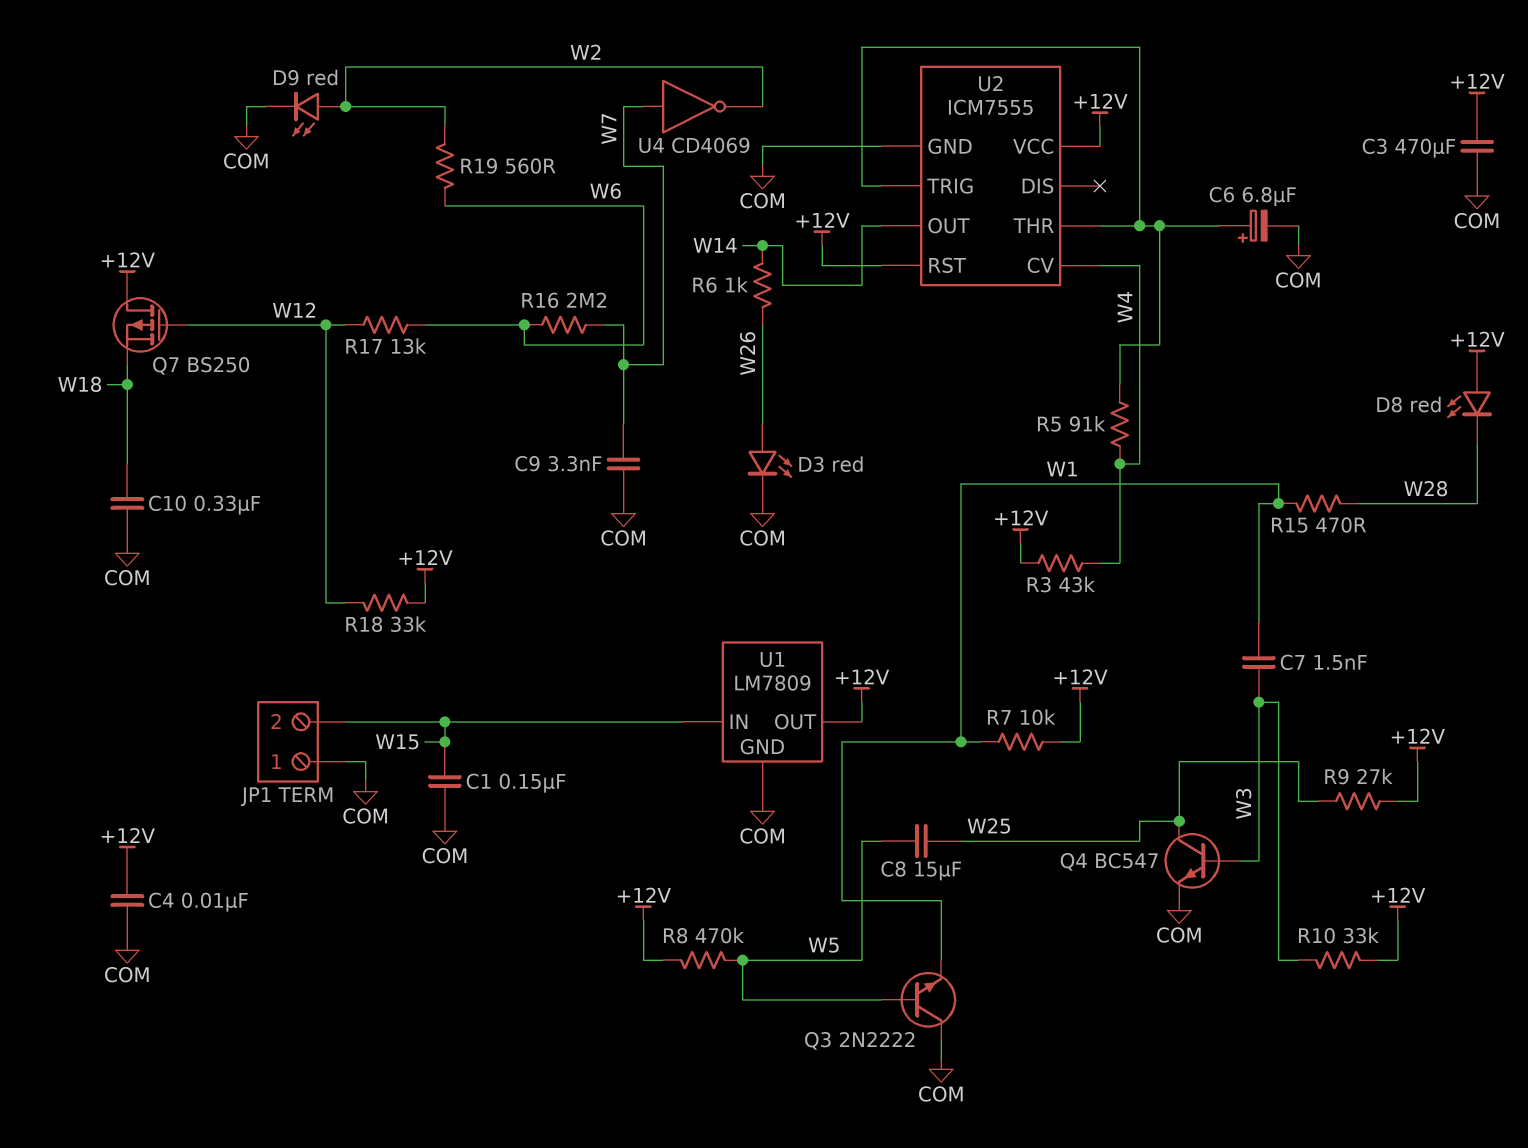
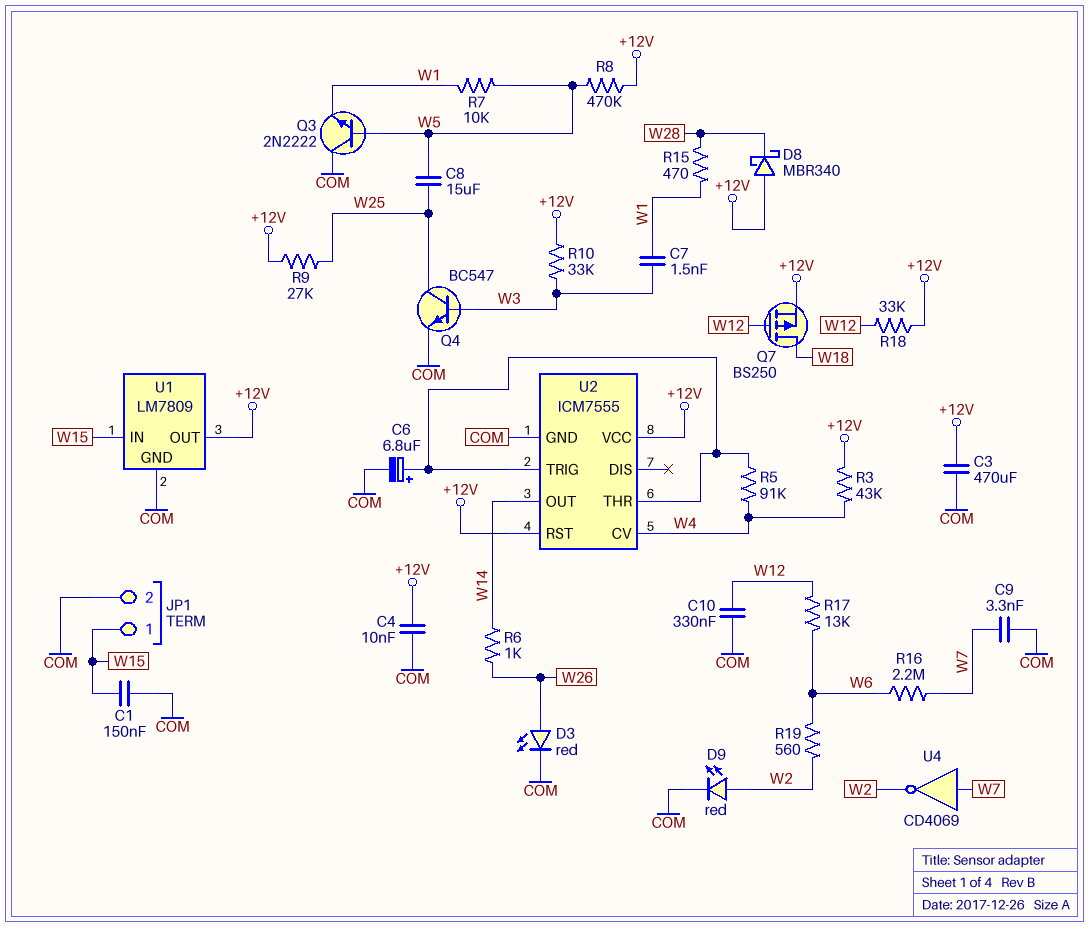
C10: 330nF (COM, W18) -> 330nF (COM, W12)
D8: LED red (A +12V, K W28) -> schottky MBR340 (A +12V, K W28)
JP1 pin 1: COM -> W15
JP1 pin 2: W15 -> COM
Q7: PMOS BS250 (G W12, D +12V, S W18) -> PMOS BS250 (G W12, D W18, S +12V)
R7: 10k (+12V, W1) -> 10k (W1, W5)

